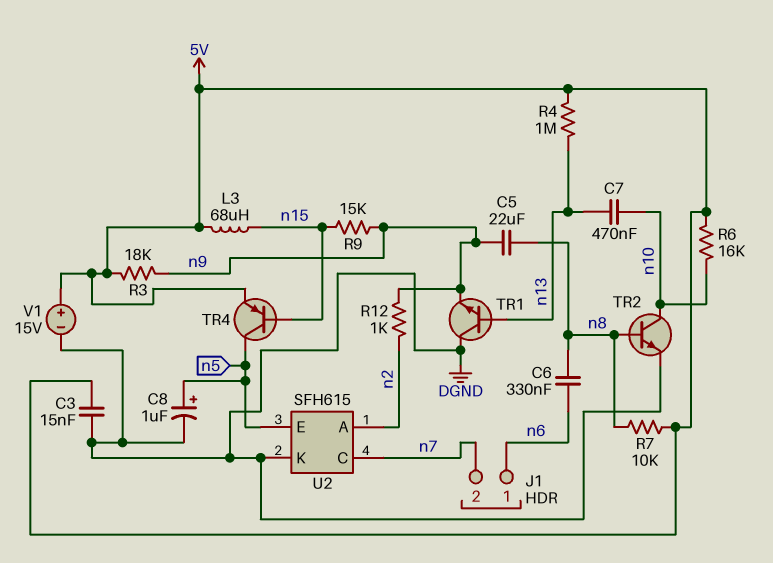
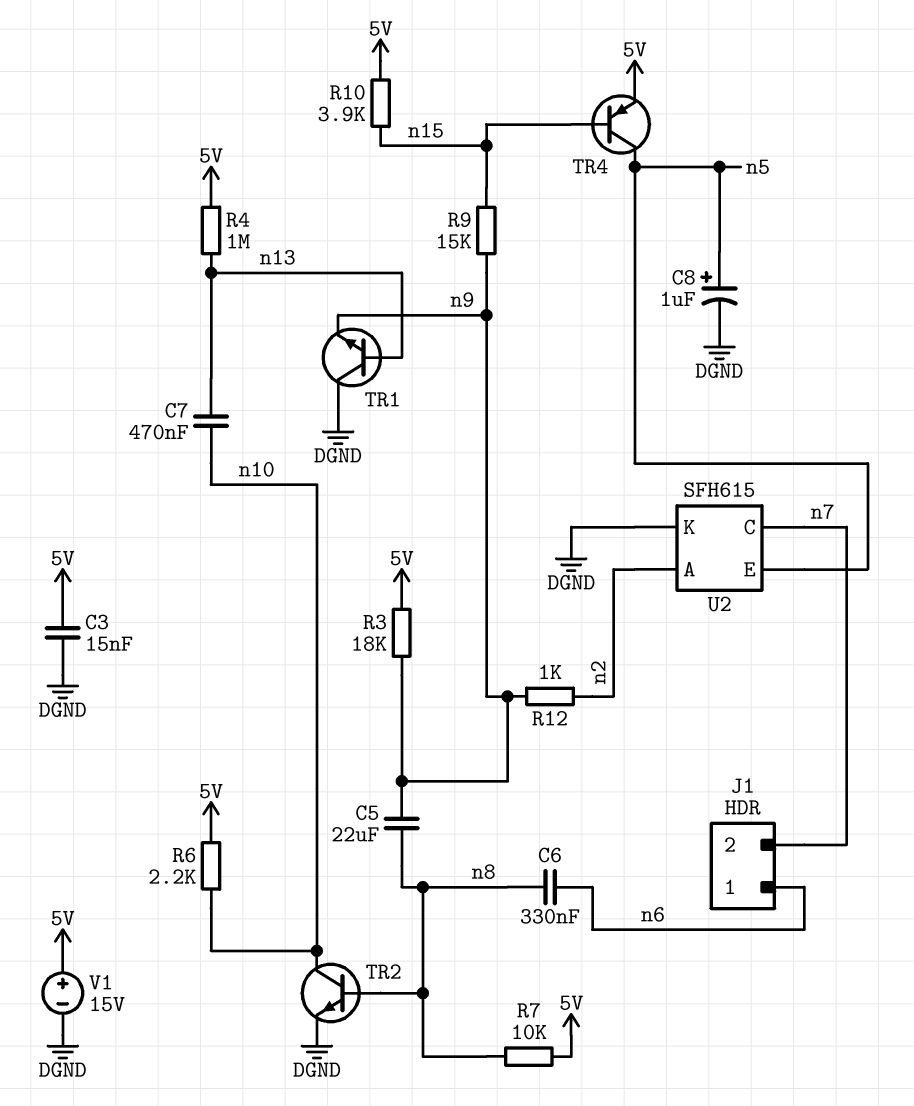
L3: 68uH (5V, n15) -> none
R6: 16k (5V, n10) -> 2.2k (5V, n10)
R10: none -> 3.9k (5V, n15)

